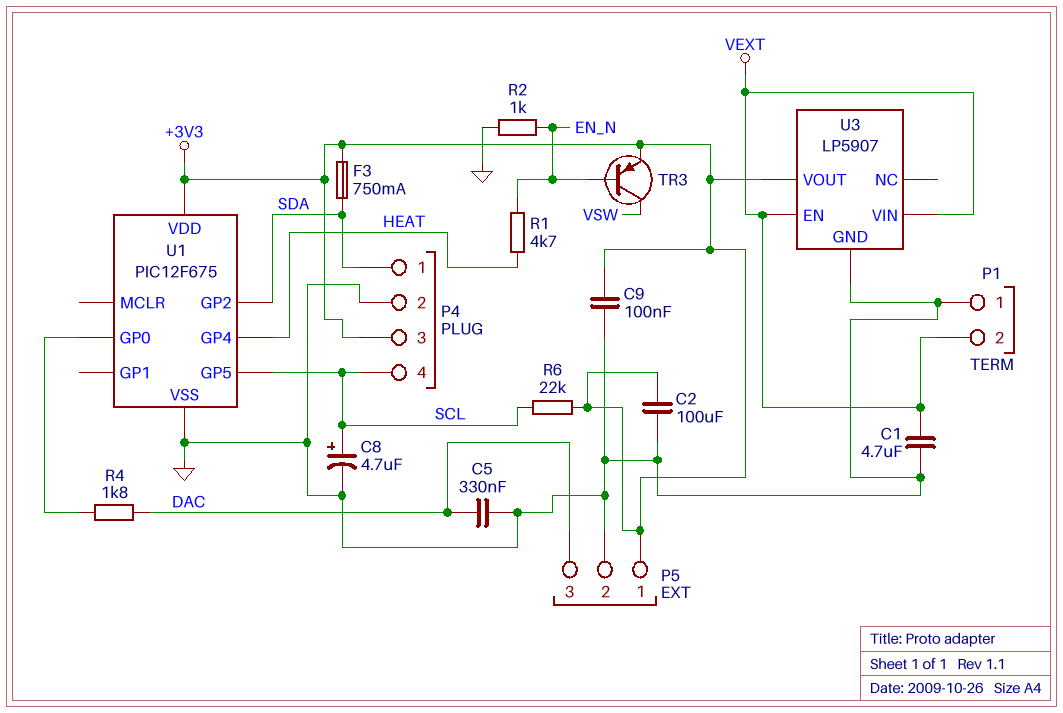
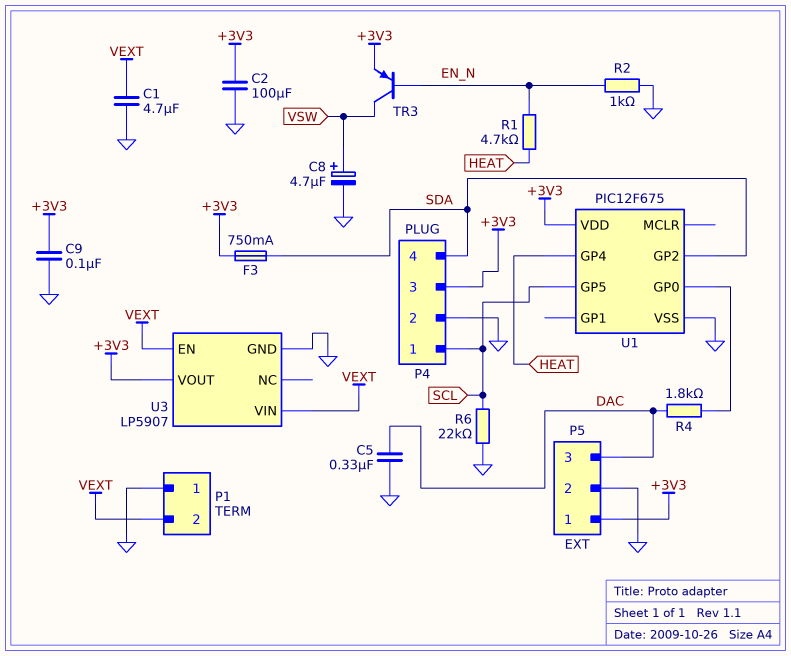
C8: 4.7uF (plus SCL, minus GND) -> 4.7uF (plus VSW, minus GND)
P4 pin 1: SDA -> SCL
P4 pin 4: SCL -> SDA
R6: 22k (+3V3, SCL) -> 22k (GND, SCL)

